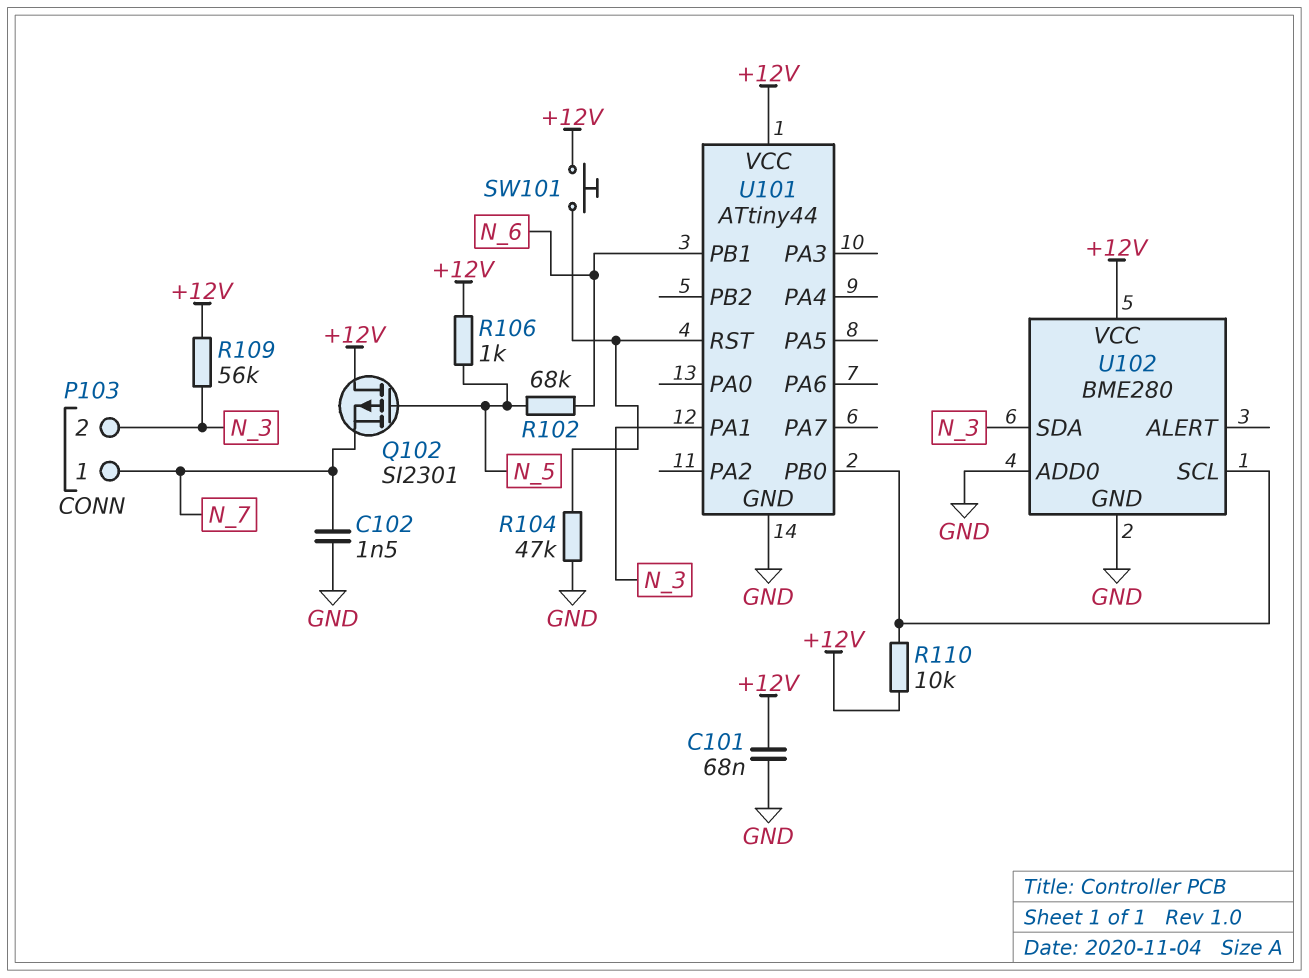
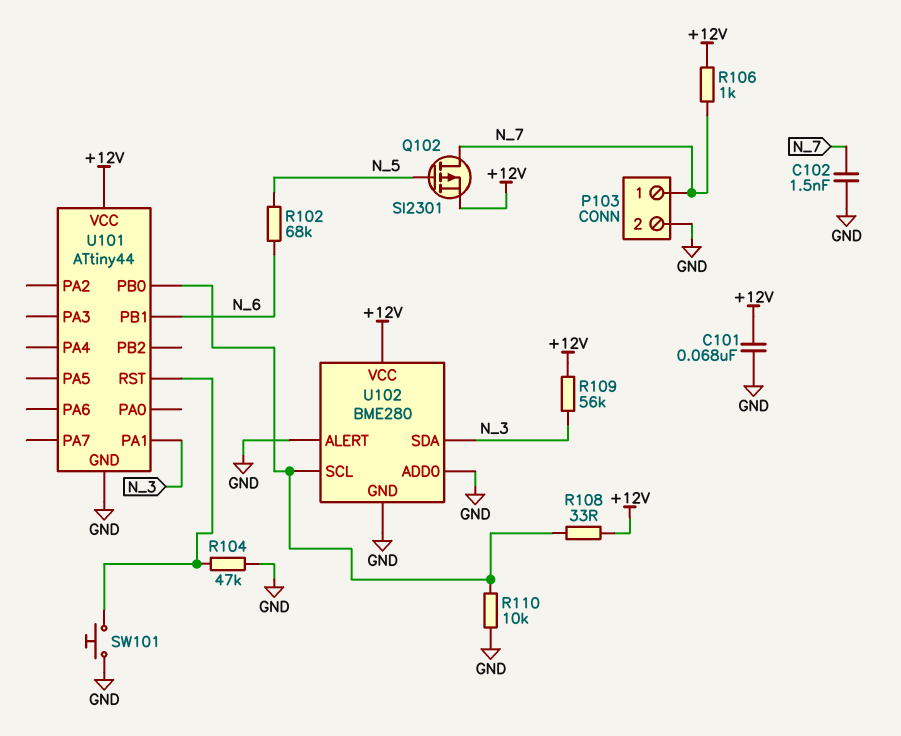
P103 pin 2: N_3 -> GND
Q102: PMOS SI2301 (G N_5, D +12V, S N_7) -> PMOS SI2301 (G N_5, D N_7, S +12V)
R106: 1k (+12V, N_5) -> 1k (+12V, N_7)
R108: none -> 33 (+12V, U101/PB0)
R110: 10k (+12V, U101/PB0) -> 10k (GND, U101/PB0)
SW101: button (+12V, U101/RST) -> button (GND, U101/RST)
U102 pin ALERT: none -> GND

